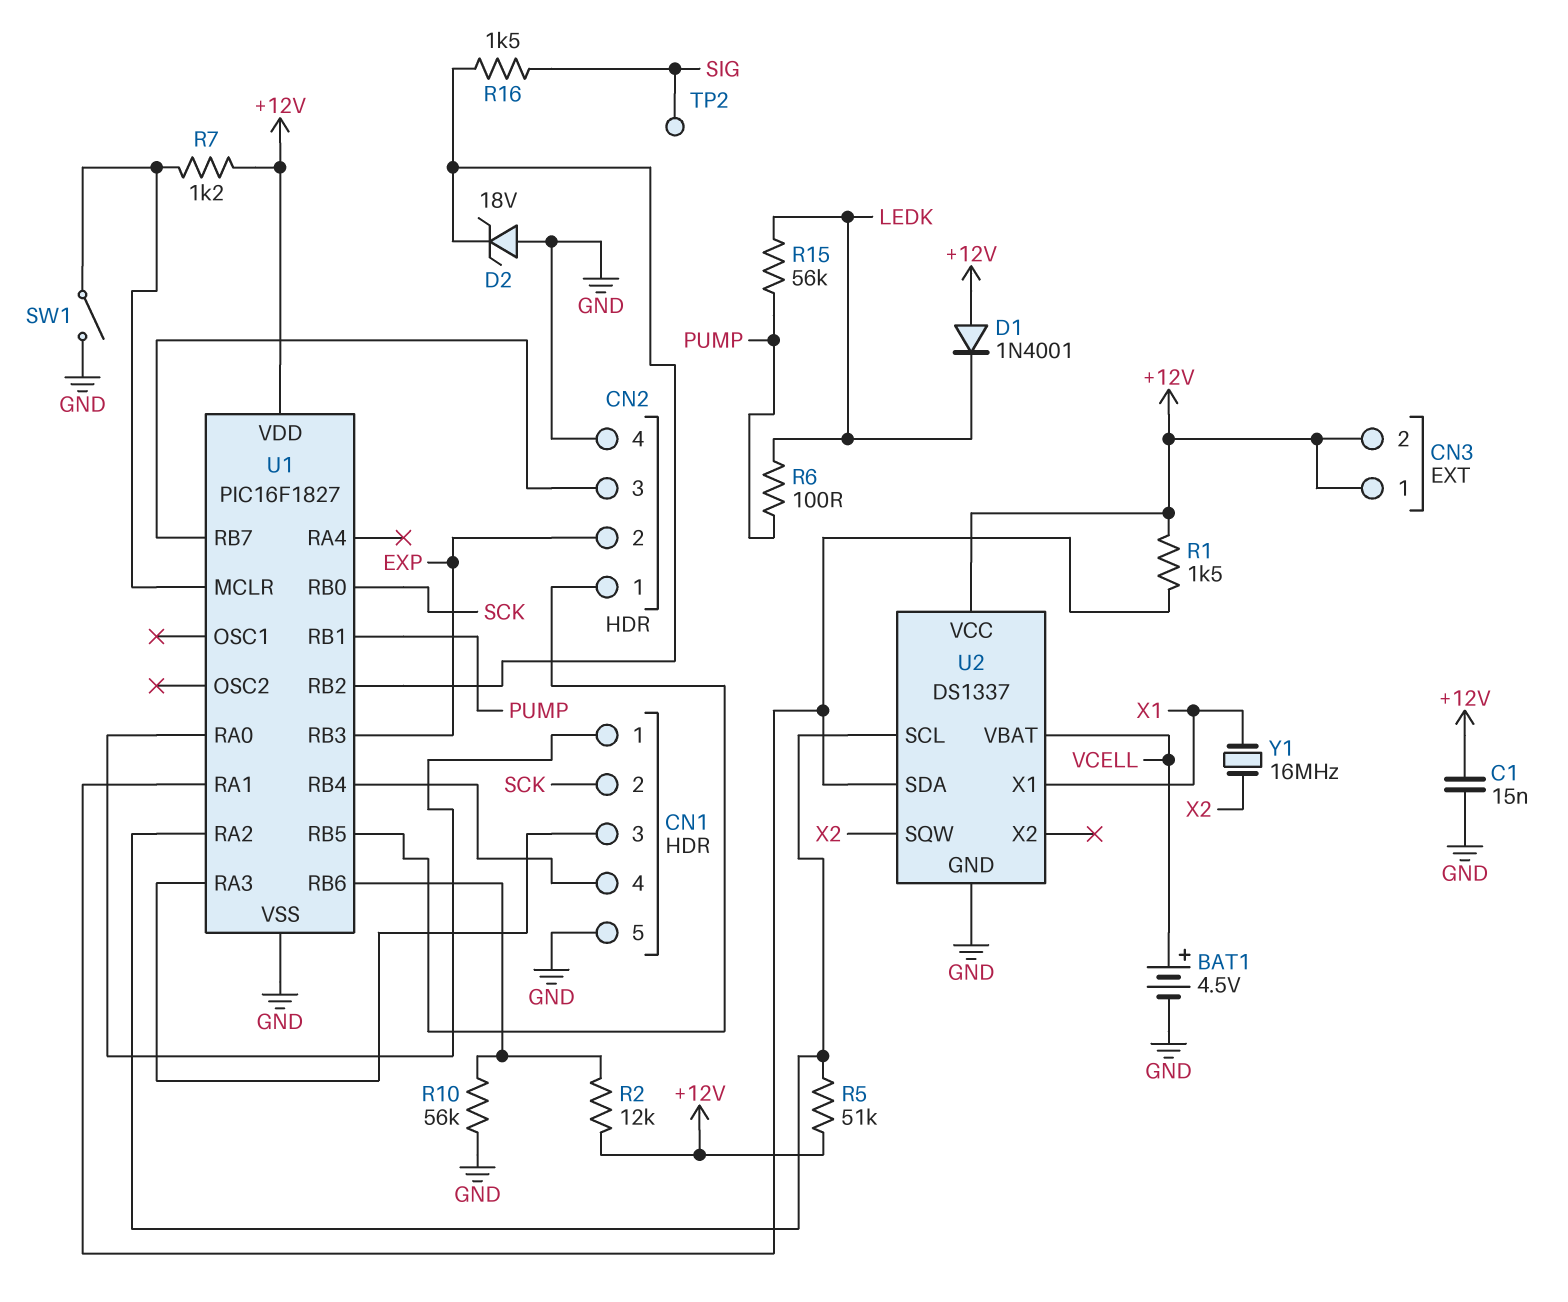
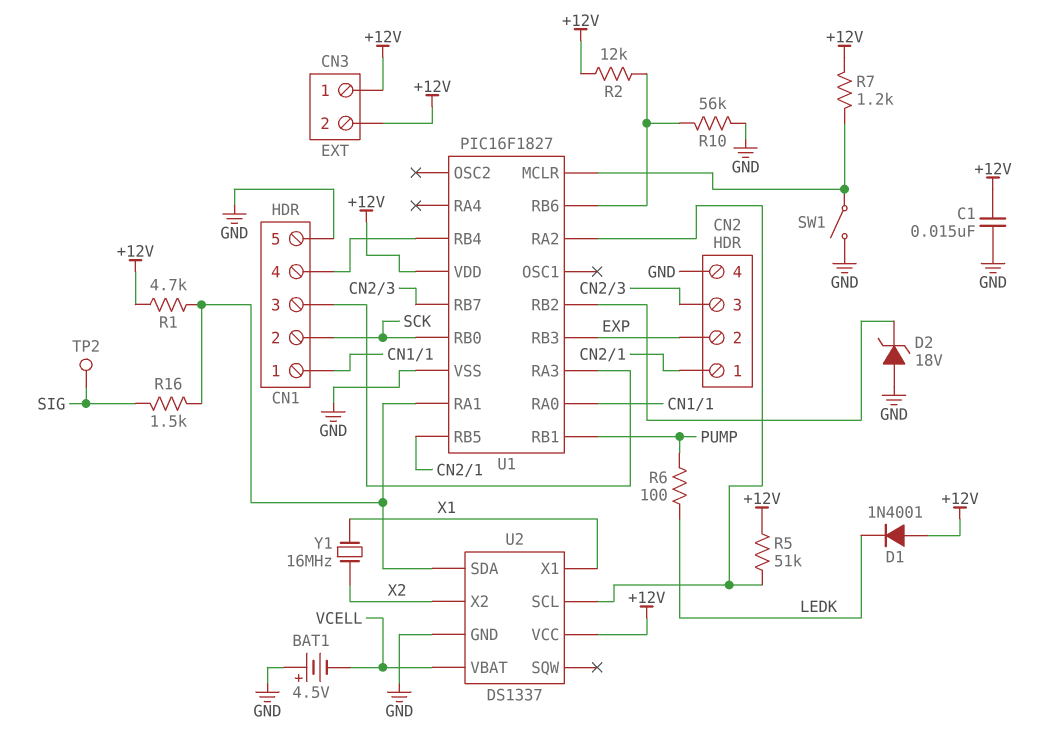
BAT1: 4.5V (plus VCELL, minus GND) -> 4.5V (plus GND, minus VCELL)
R1: 1.5k (+12V, U1/RA1) -> 4.7k (+12V, U1/RA1)
R15: 56k (LEDK, PUMP) -> none
R16: 1.5k (SIG, U1/RB2) -> 1.5k (SIG, U1/RA1)
U2 pin SQW: X2 -> none
U2 pin X2: none -> X2

